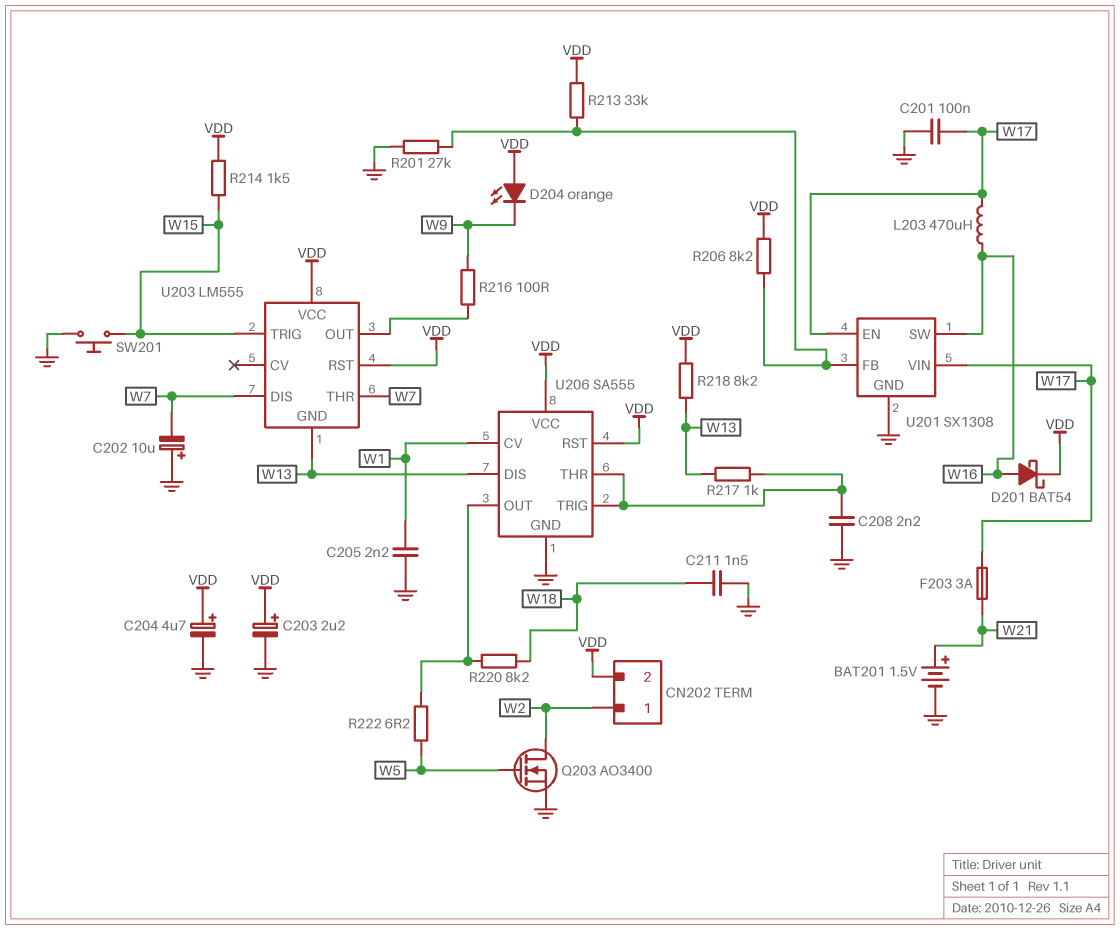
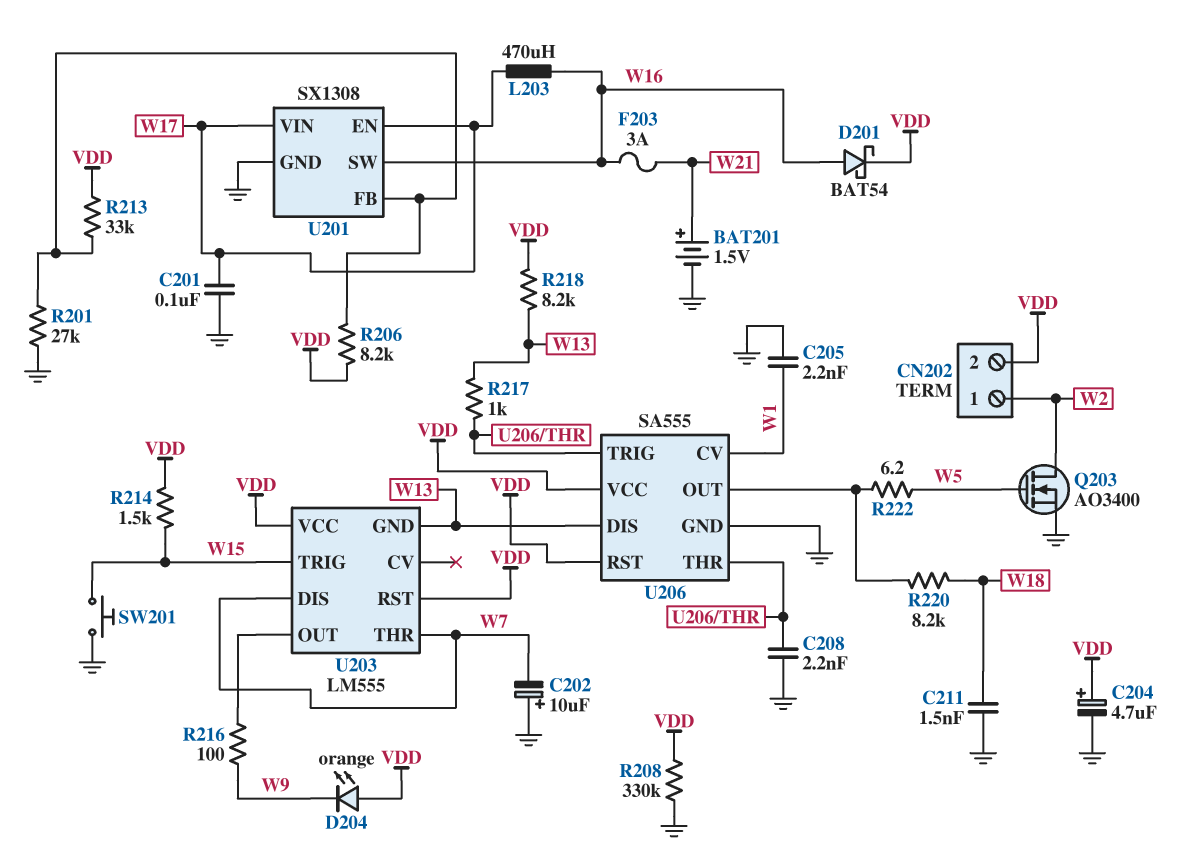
C203: 2.2uF (plus VDD, minus GND) -> none
F203: 3A (W17, W21) -> 3A (W16, W21)
R208: none -> 330k (GND, VDD)

